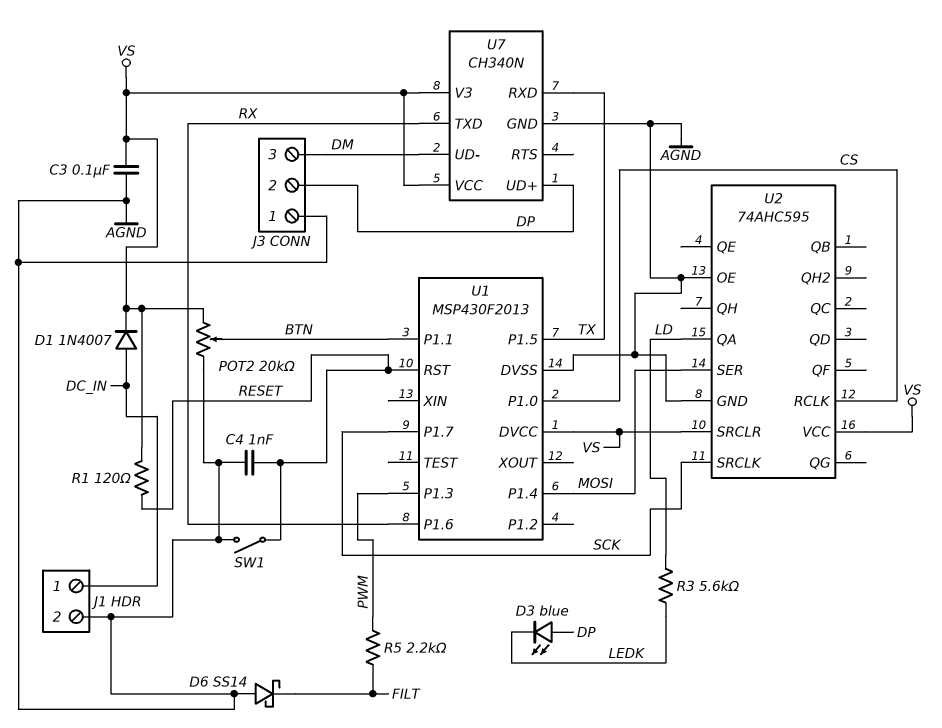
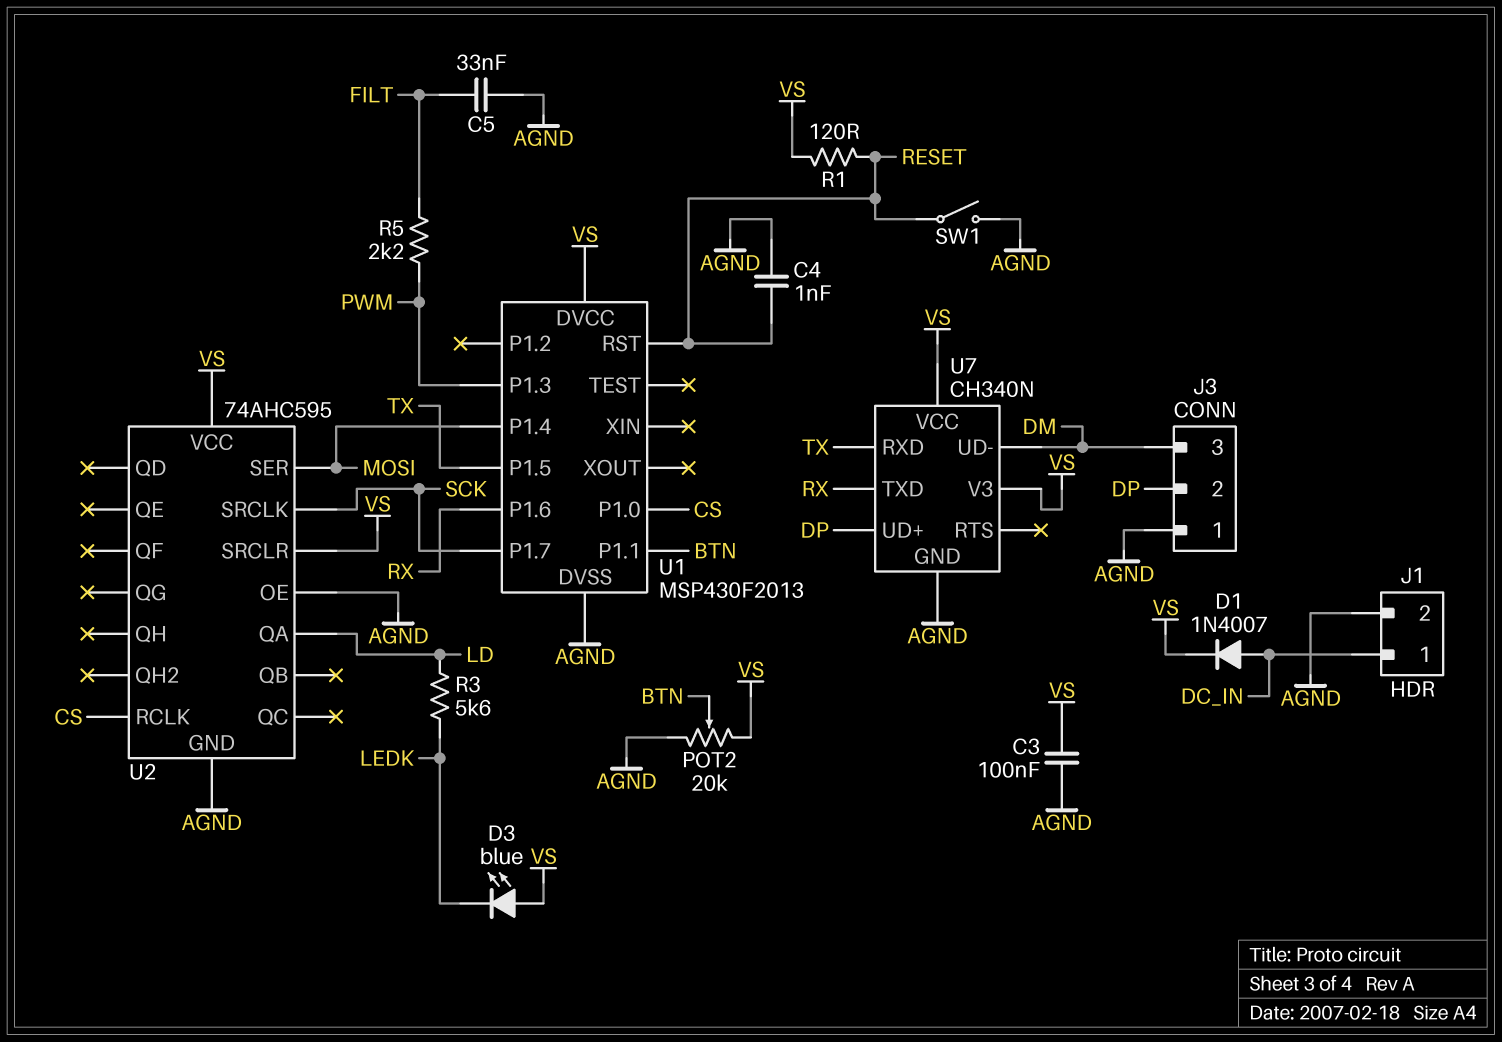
C5: none -> 33nF (AGND, FILT)
D3: LED blue (A DP, K LEDK) -> LED blue (A VS, K LEDK)
D6: schottky SS14 (A AGND, K FILT) -> none

